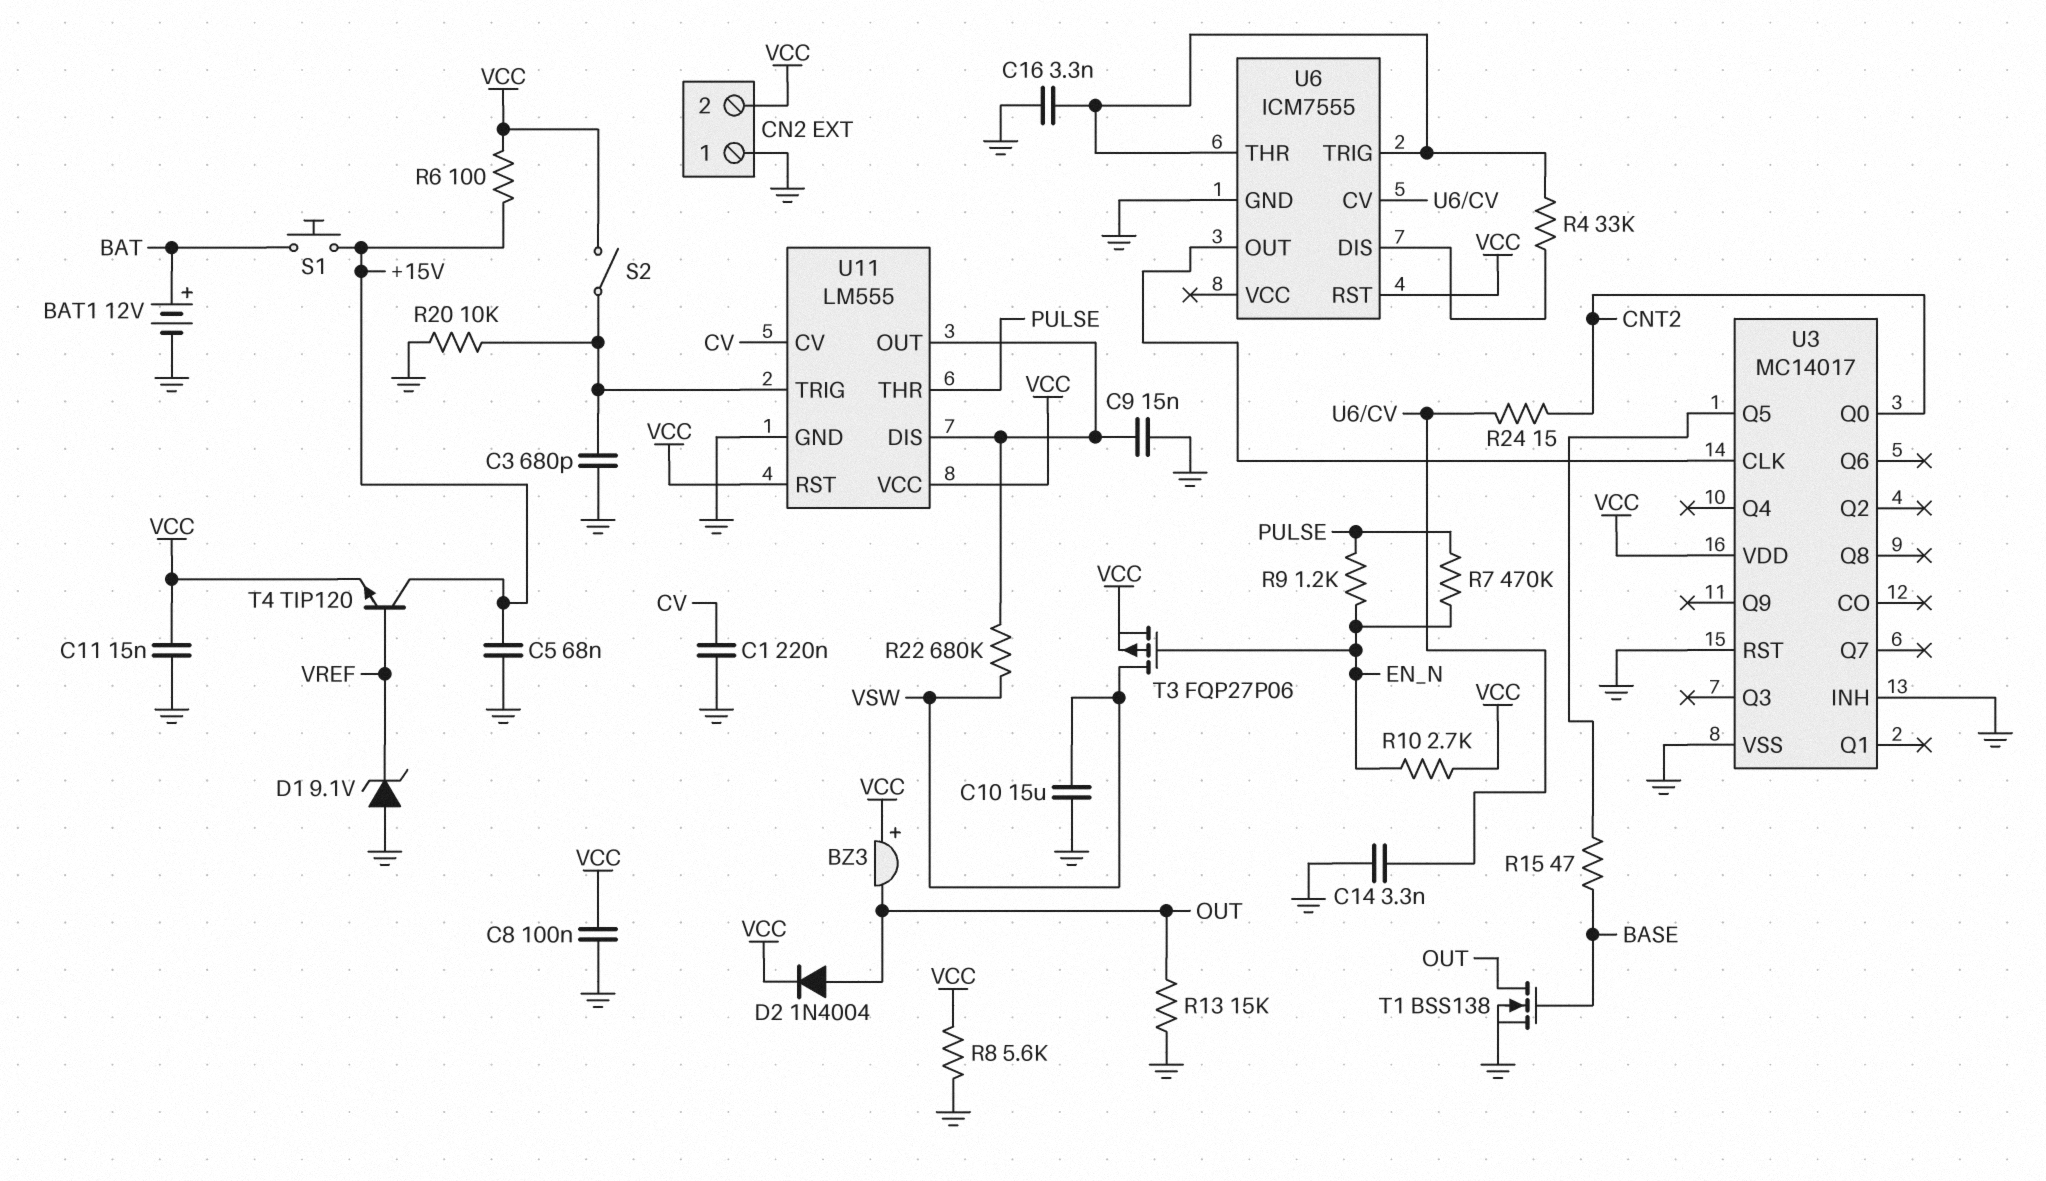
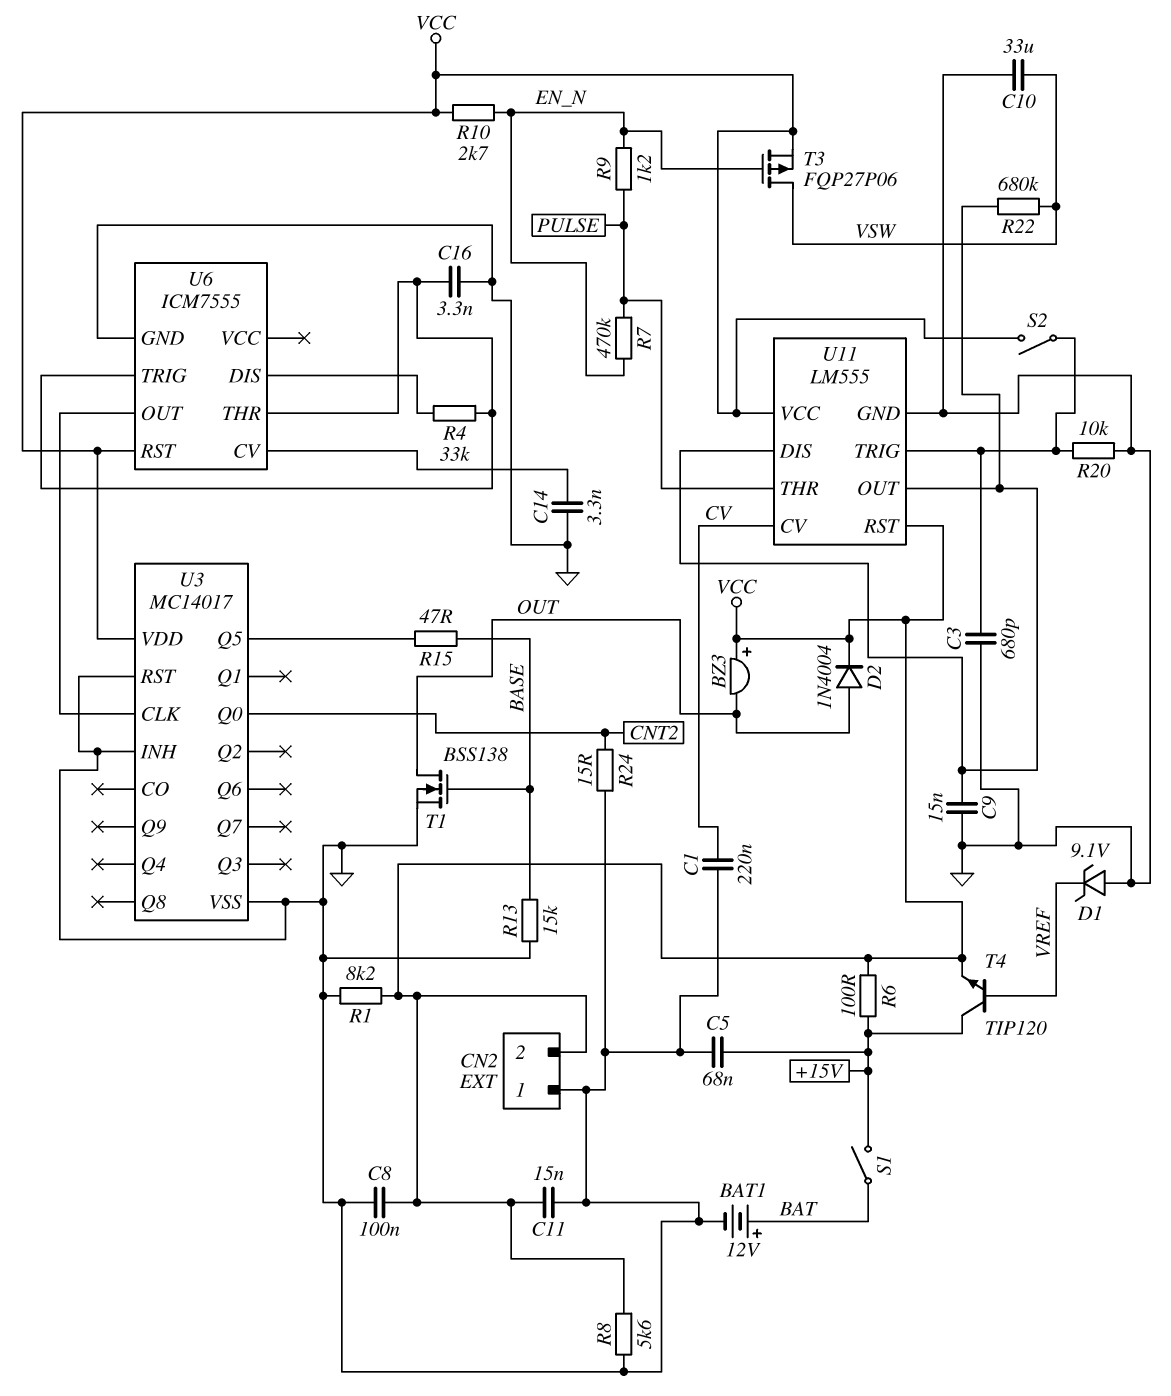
C10: 15uF (GND, VSW) -> 33uF (GND, VSW)
R1: none -> 8.2k (GND, VCC)
R13: 15k (GND, OUT) -> 15k (BASE, GND)
R24: 15 (CNT2, U6/CV) -> 15 (CNT2, GND)
S1: button (+15V, BAT) -> switch (+15V, BAT)

